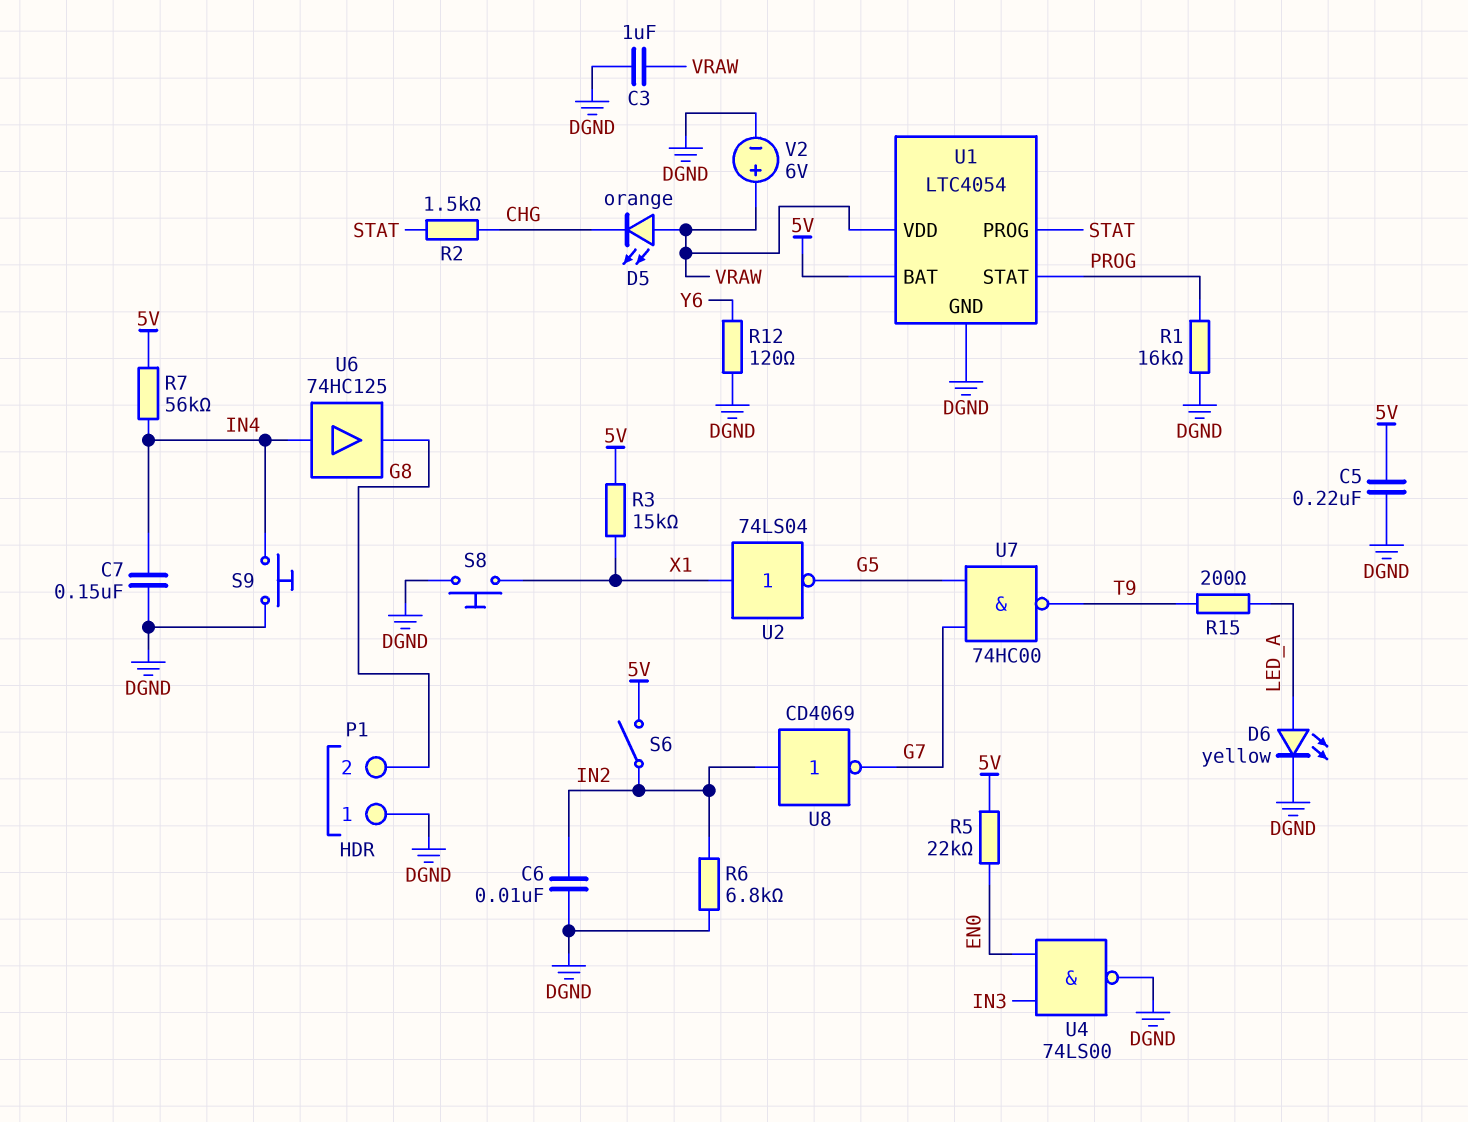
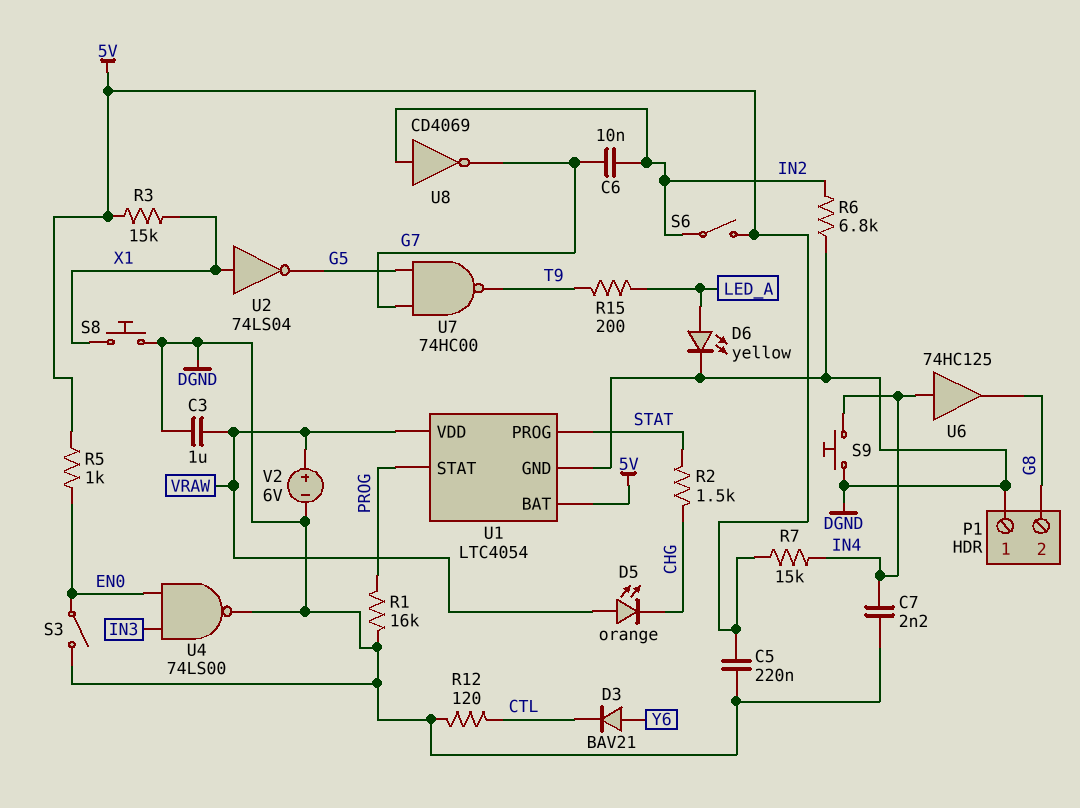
C6: 10nF (DGND, IN2) -> 10nF (G7, IN2)
C7: 150nF (DGND, IN4) -> 2.2nF (DGND, IN4)
D3: none -> diode BAV21 (A Y6, K CTL)
R5: 22k (5V, EN0) -> 1k (5V, EN0)
R7: 56k (5V, IN4) -> 15k (5V, IN4)
R12: 120 (DGND, Y6) -> 120 (CTL, DGND)
S3: none -> switch (DGND, EN0)

